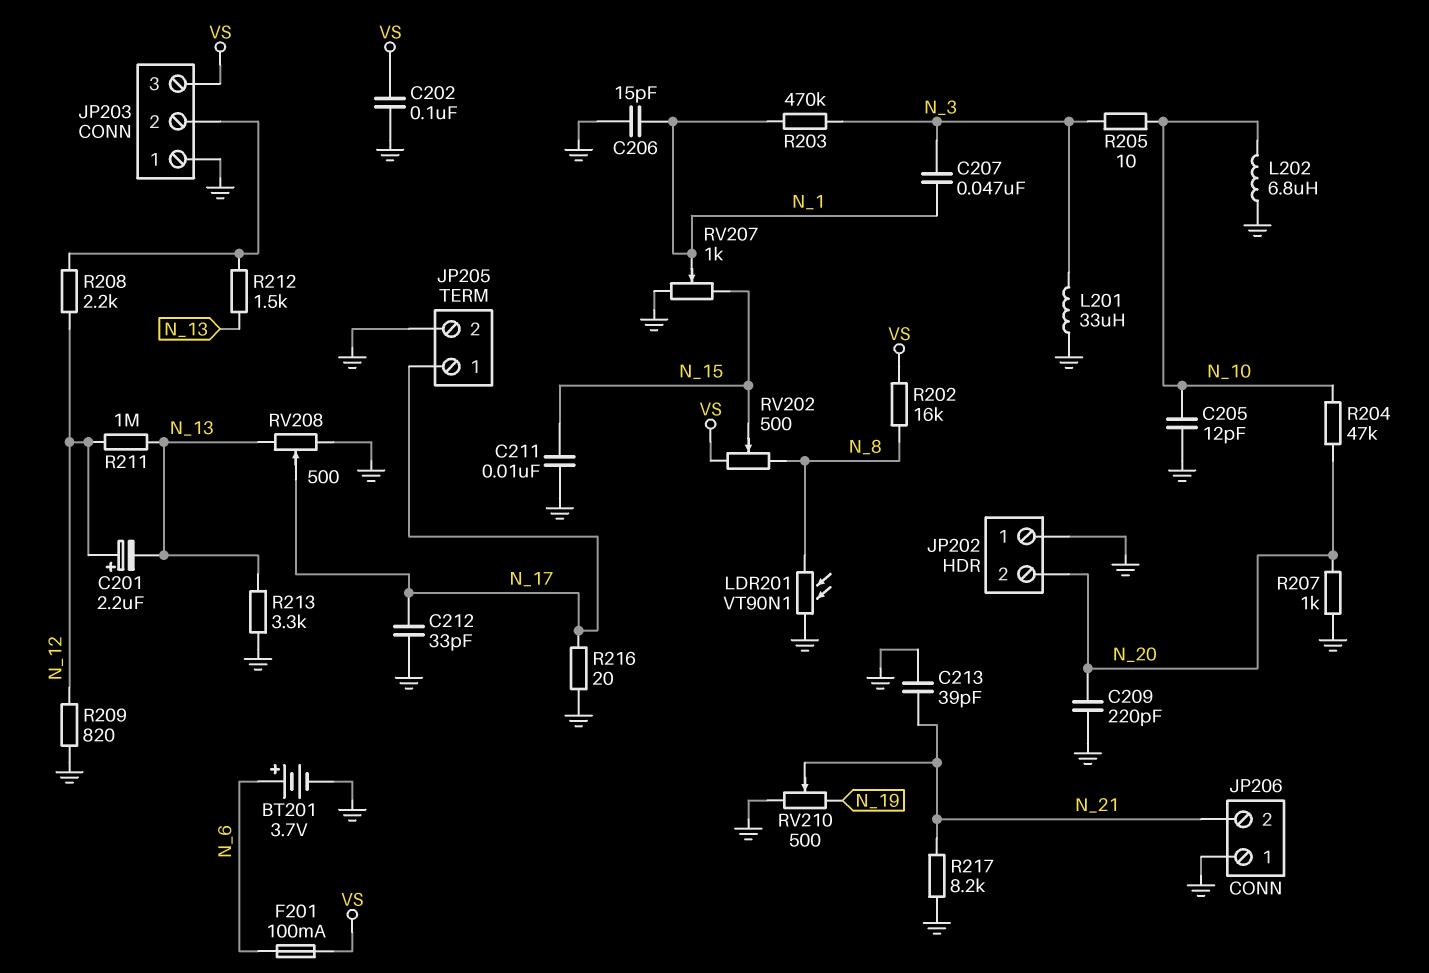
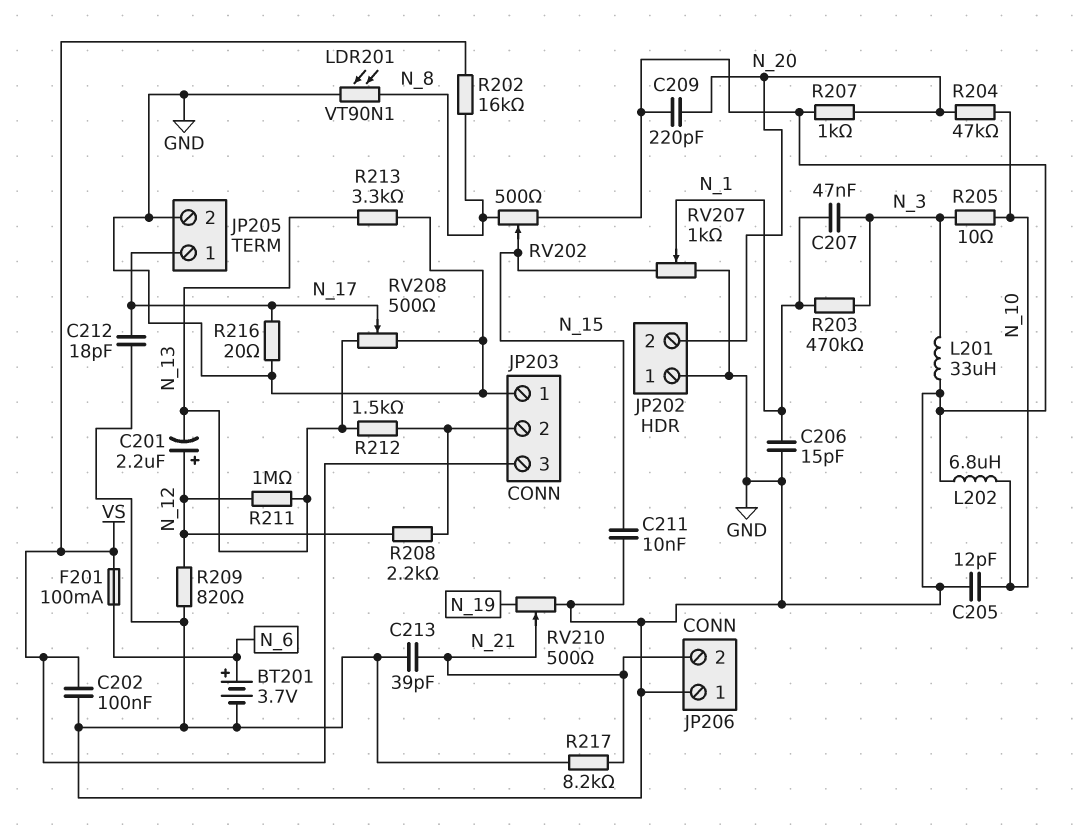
C212: 33pF (GND, N_17) -> 18pF (GND, N_17)
RV202: 500 (N_8, VS, wiper N_15) -> 500 (GND, N_8, wiper N_15)

